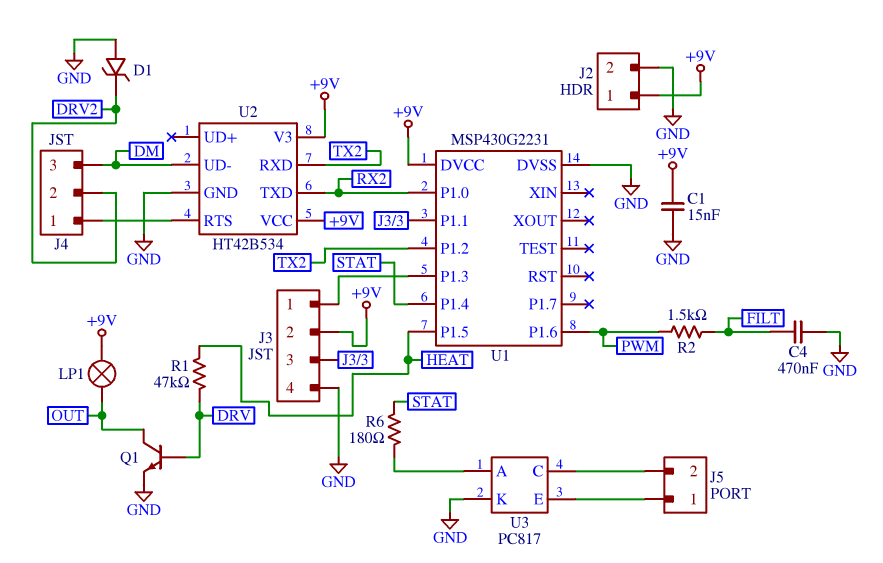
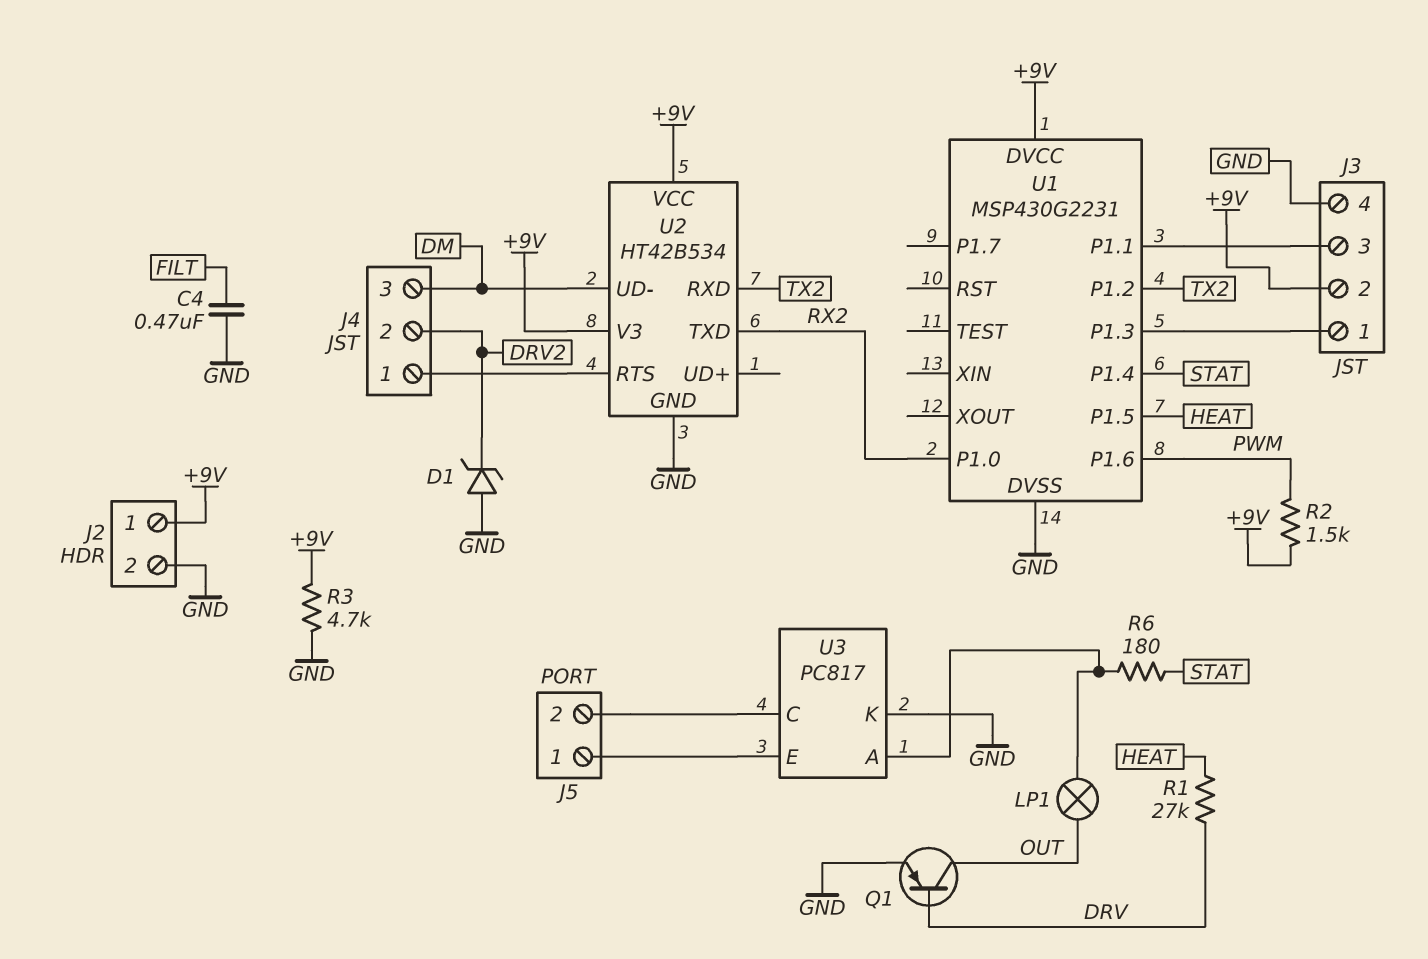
C1: 15nF (+9V, GND) -> none
LP1: lamp (+9V, OUT) -> lamp (OUT, U3/A)
Q1: NPN (B DRV, C OUT, E GND) -> PNP (B DRV, C OUT, E GND)
R1: 47k (DRV, HEAT) -> 27k (DRV, HEAT)
R2: 1.5k (FILT, PWM) -> 1.5k (+9V, PWM)
R3: none -> 4.7k (+9V, GND)

